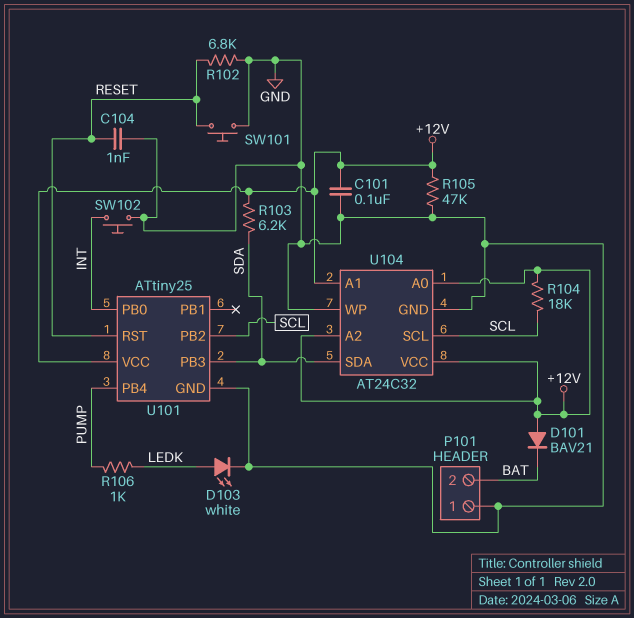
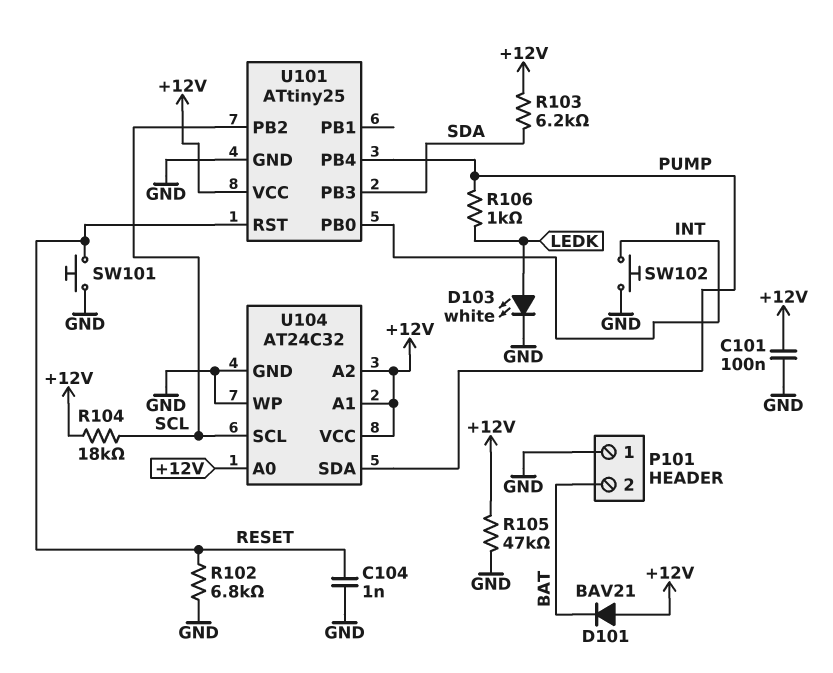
U104 pin SDA: SDA -> PUMP

